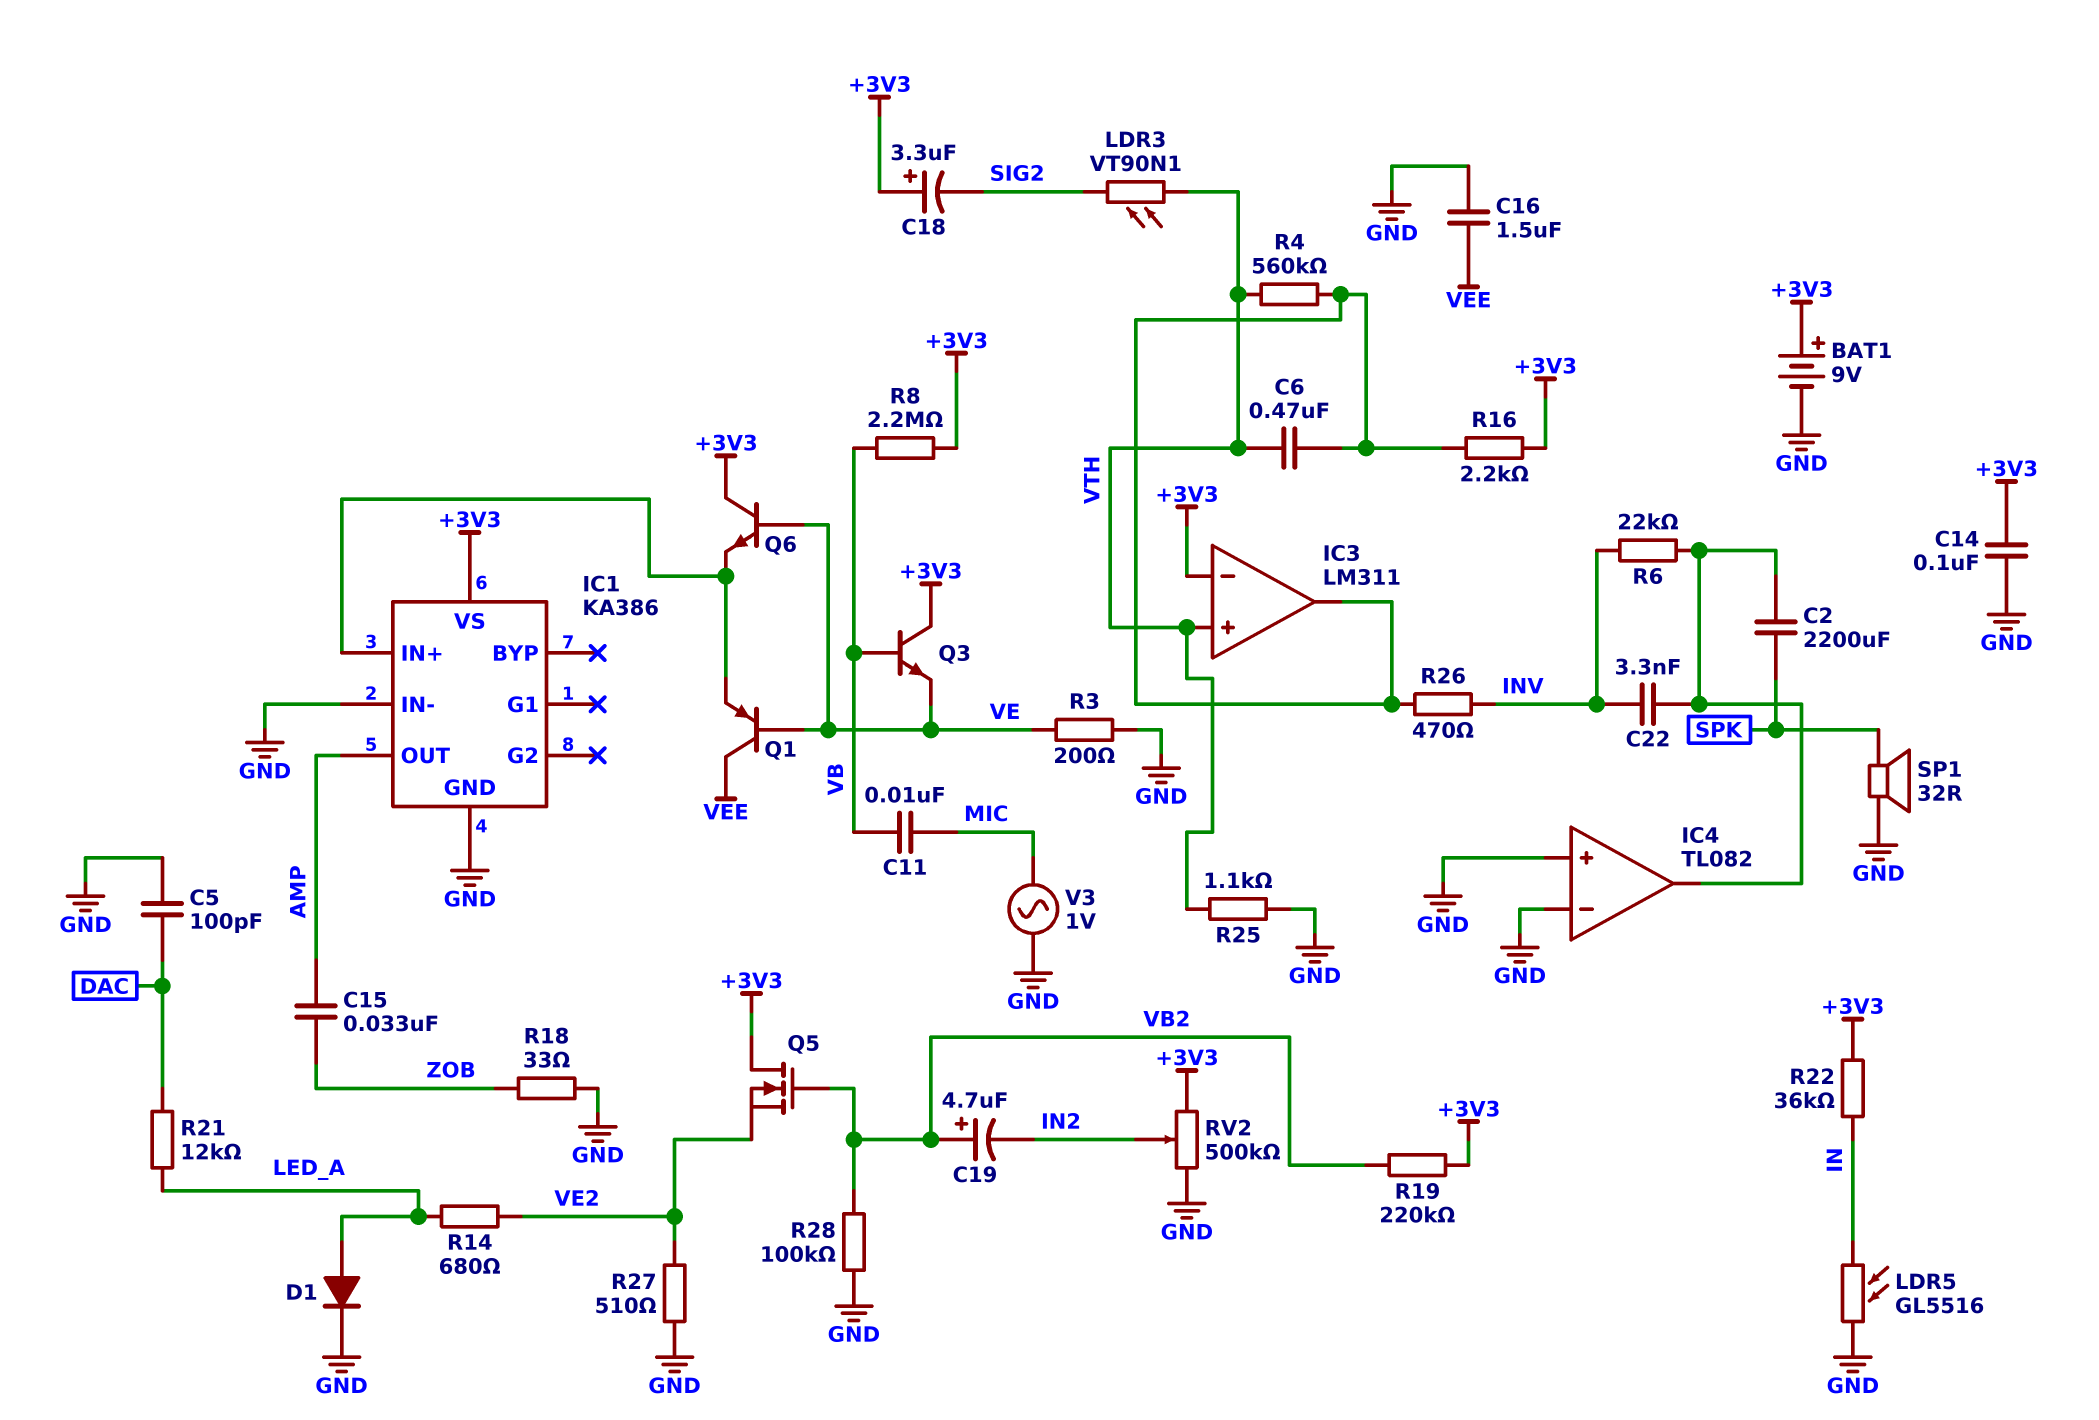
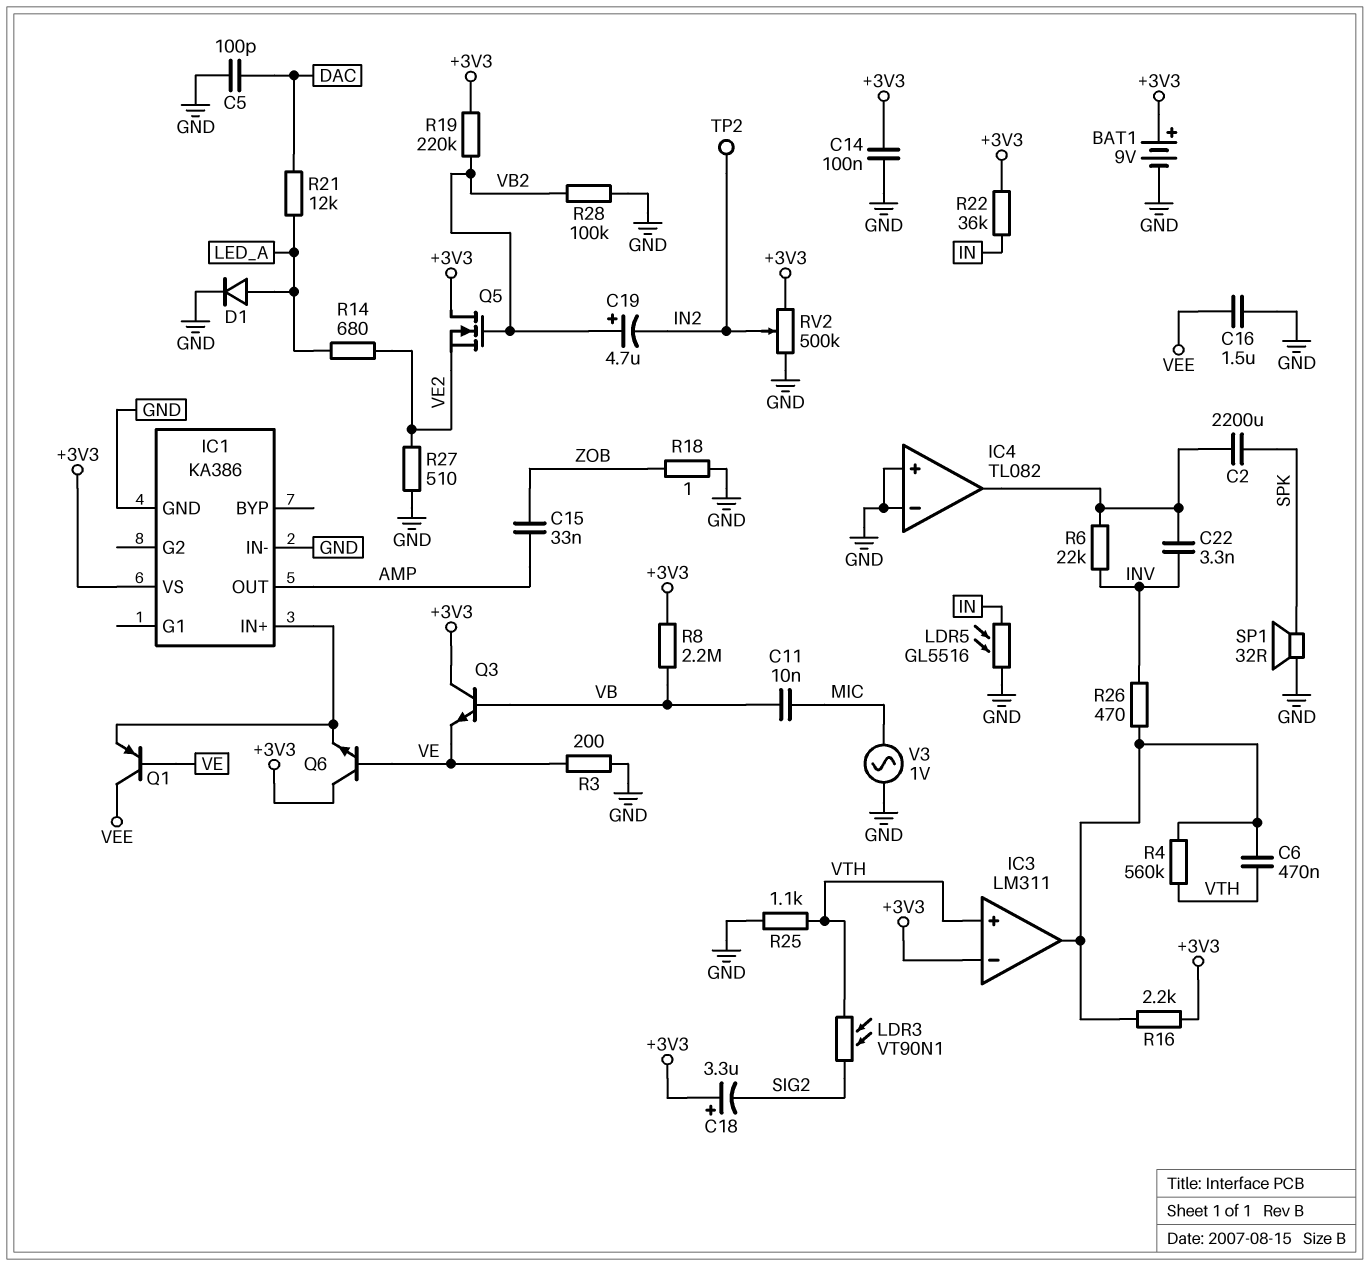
R18: 33 (GND, ZOB) -> 1 (GND, ZOB)
TP2: none -> test point (IN2)

